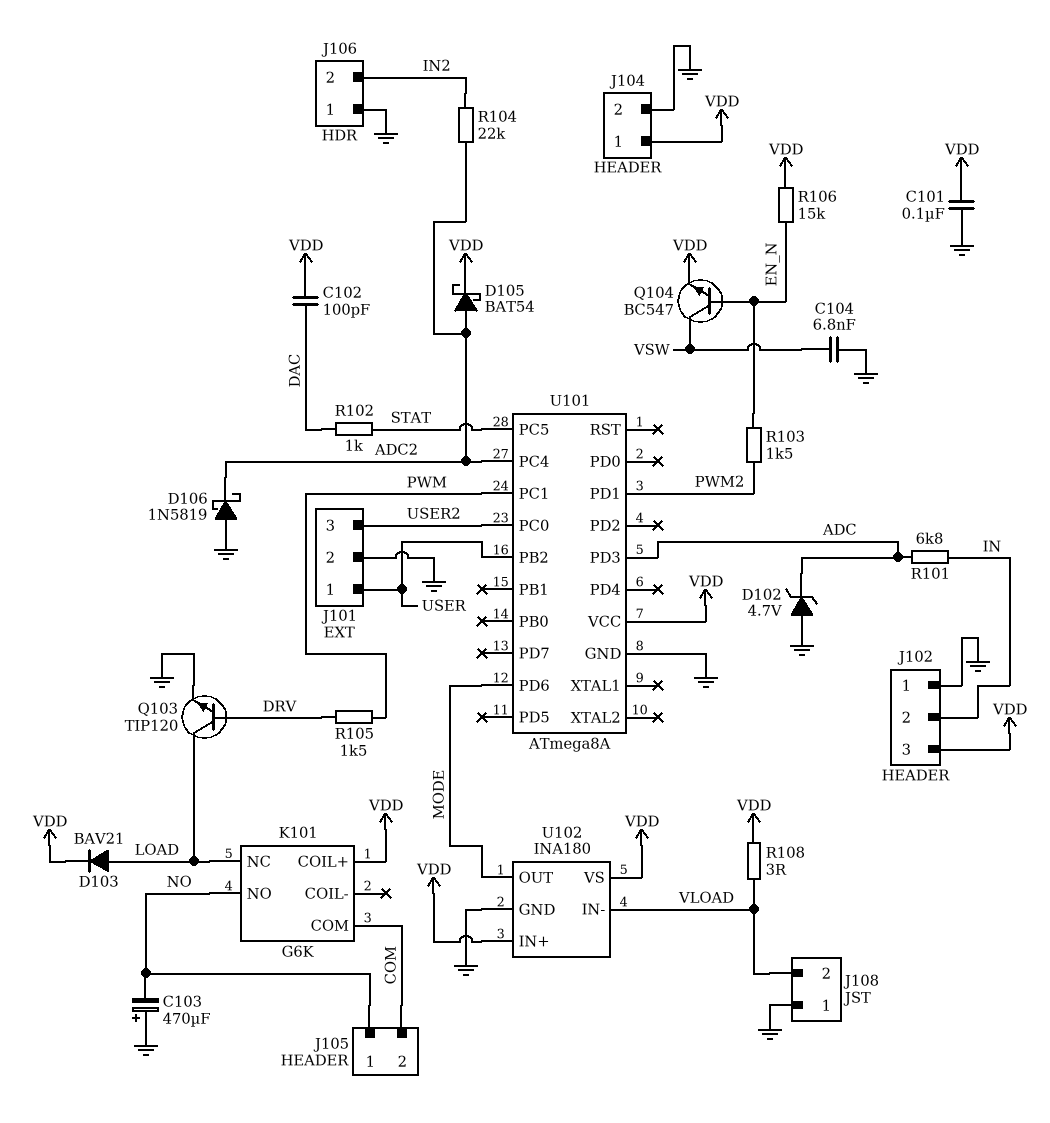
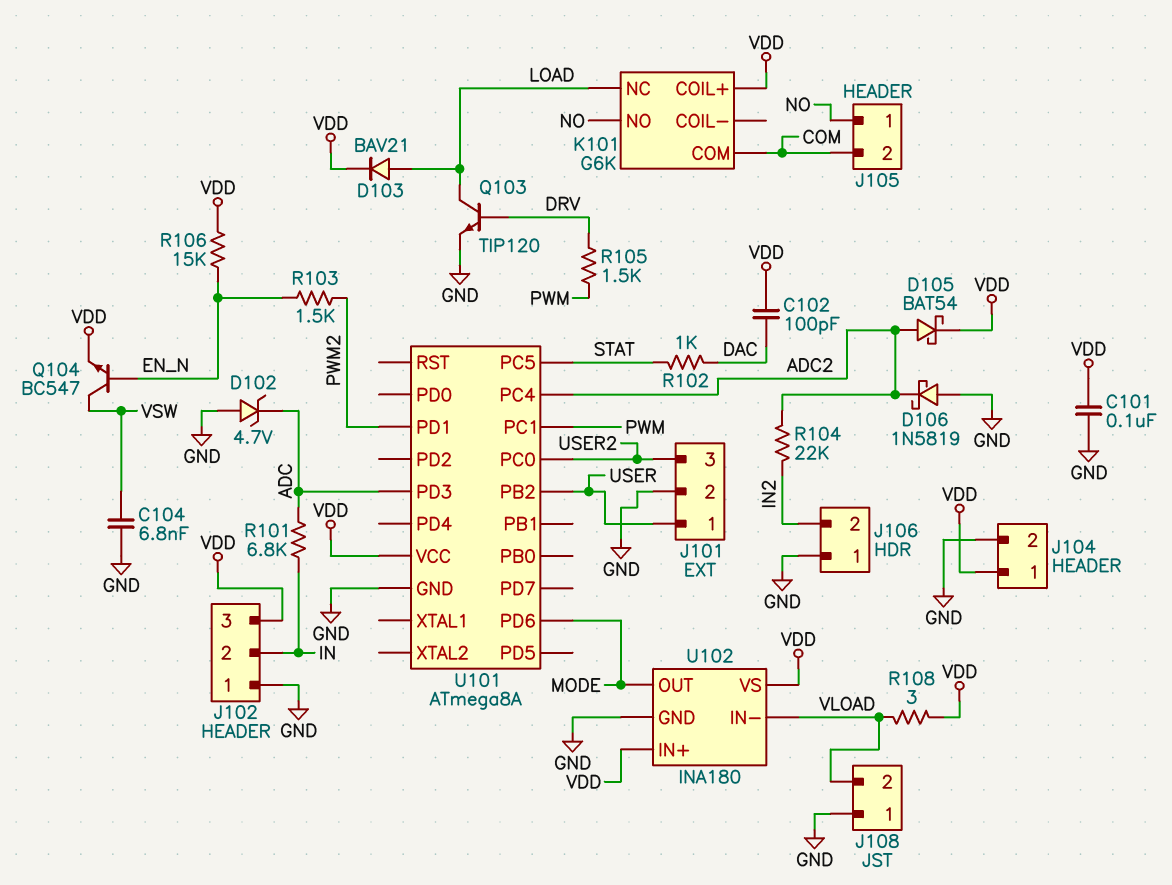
C103: 470uF (plus GND, minus NO) -> none

